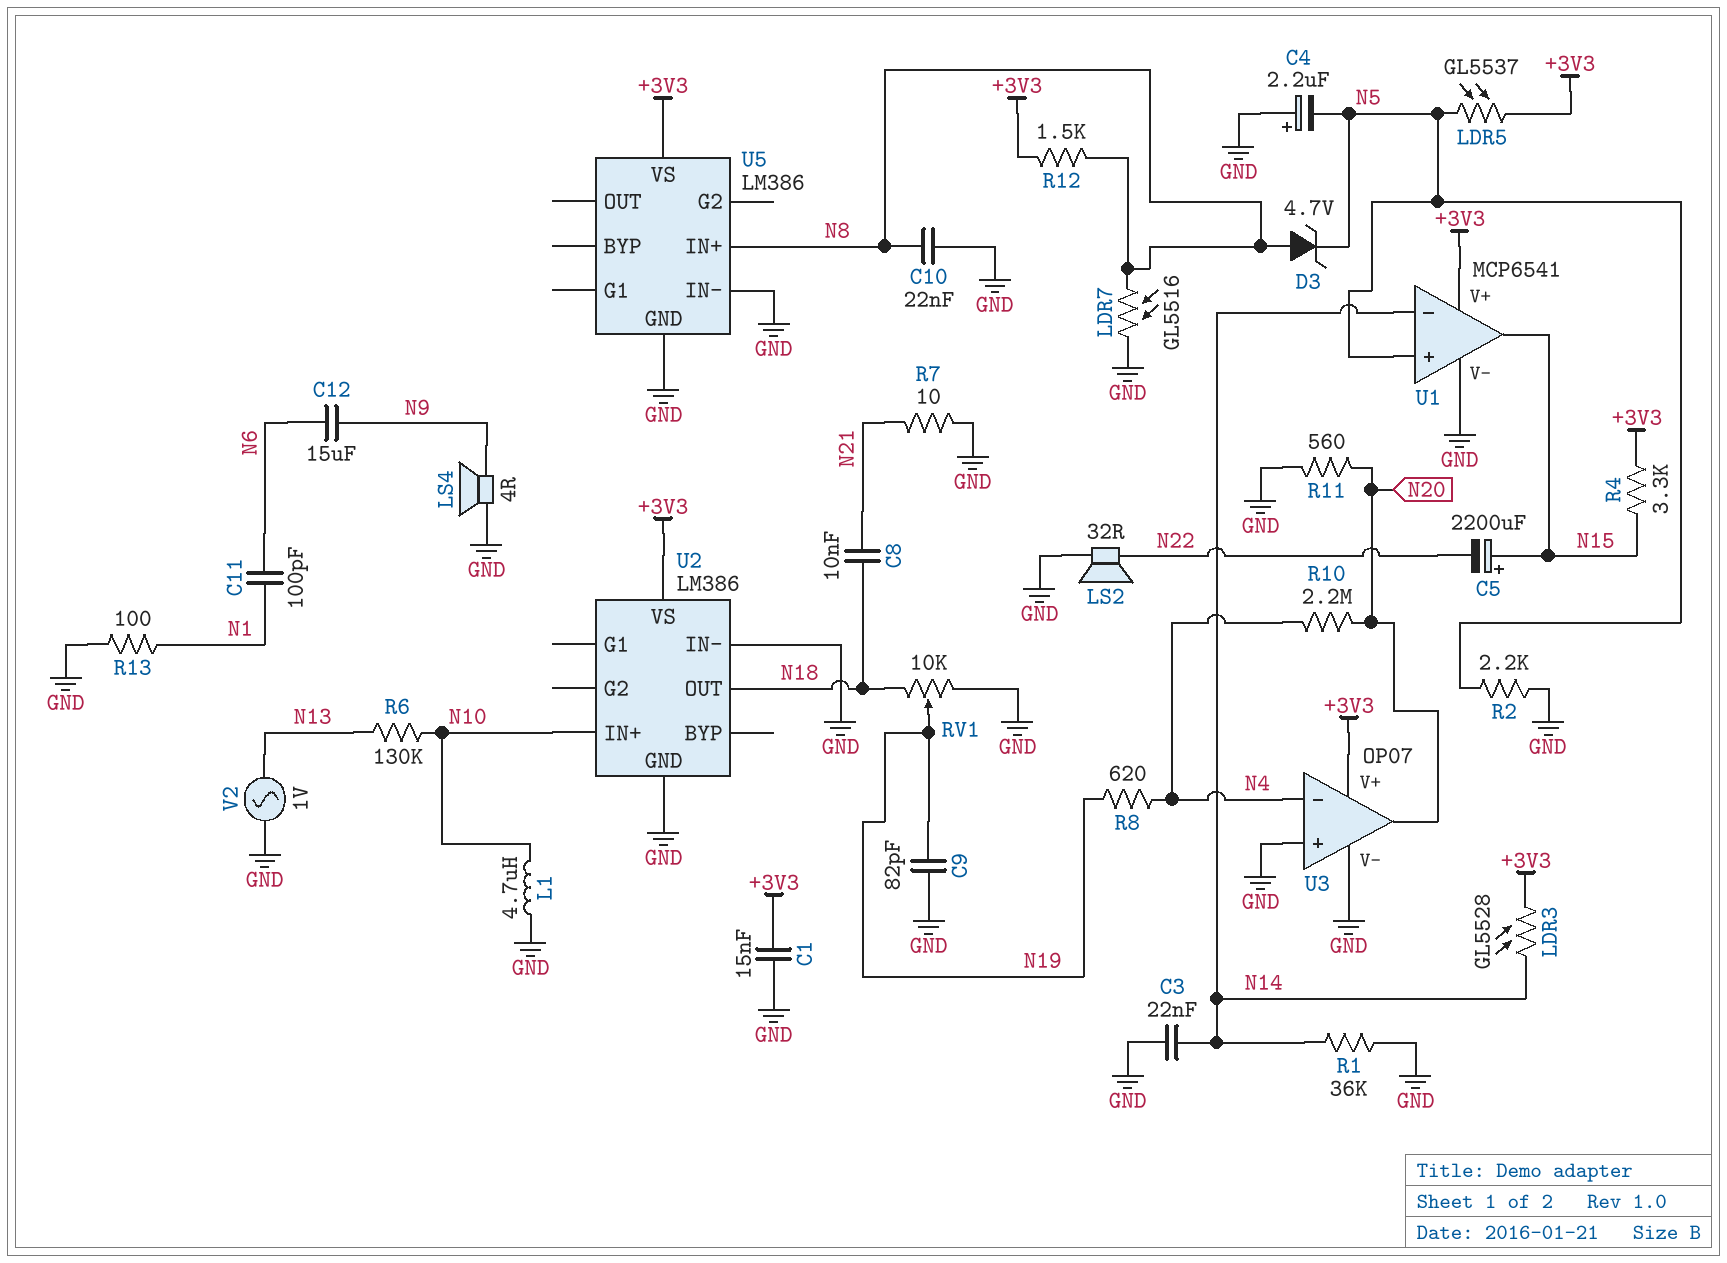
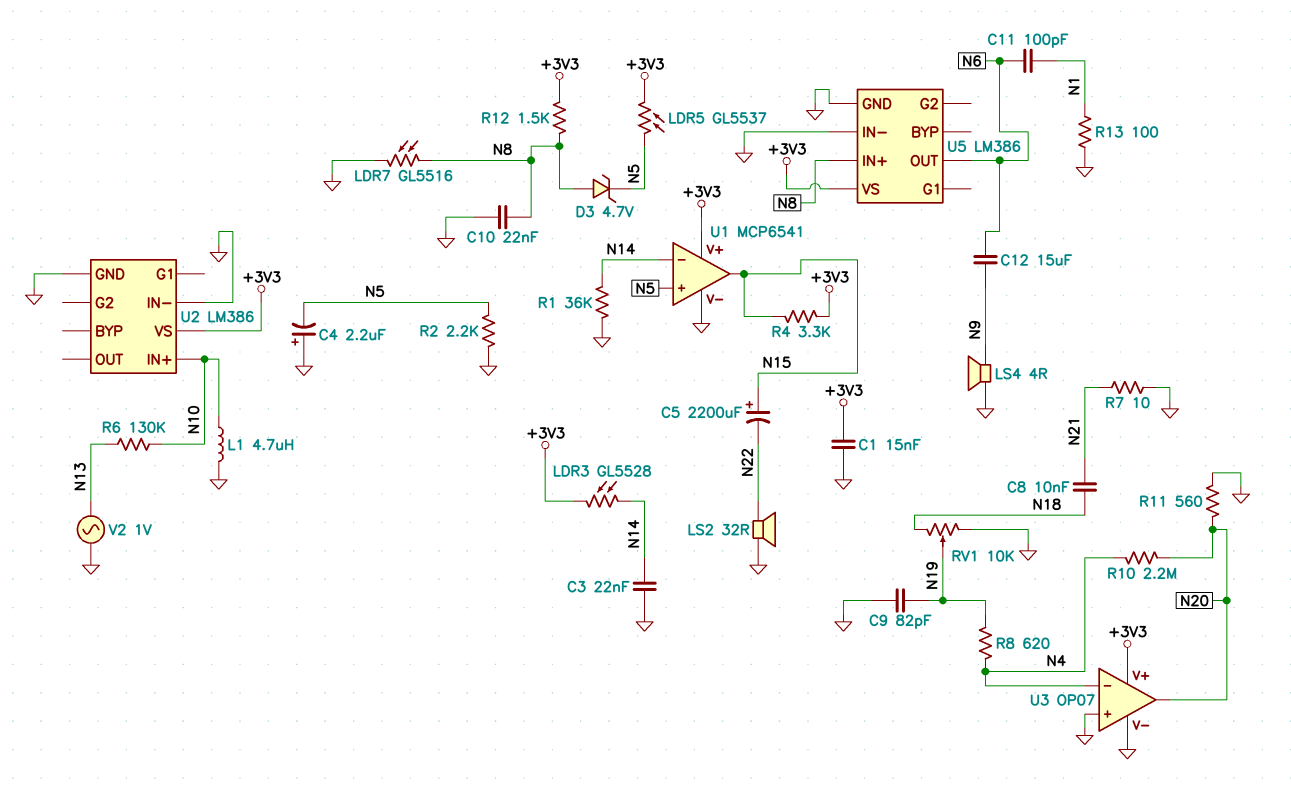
U2 pin OUT: N18 -> none
U5 pin OUT: none -> N6

